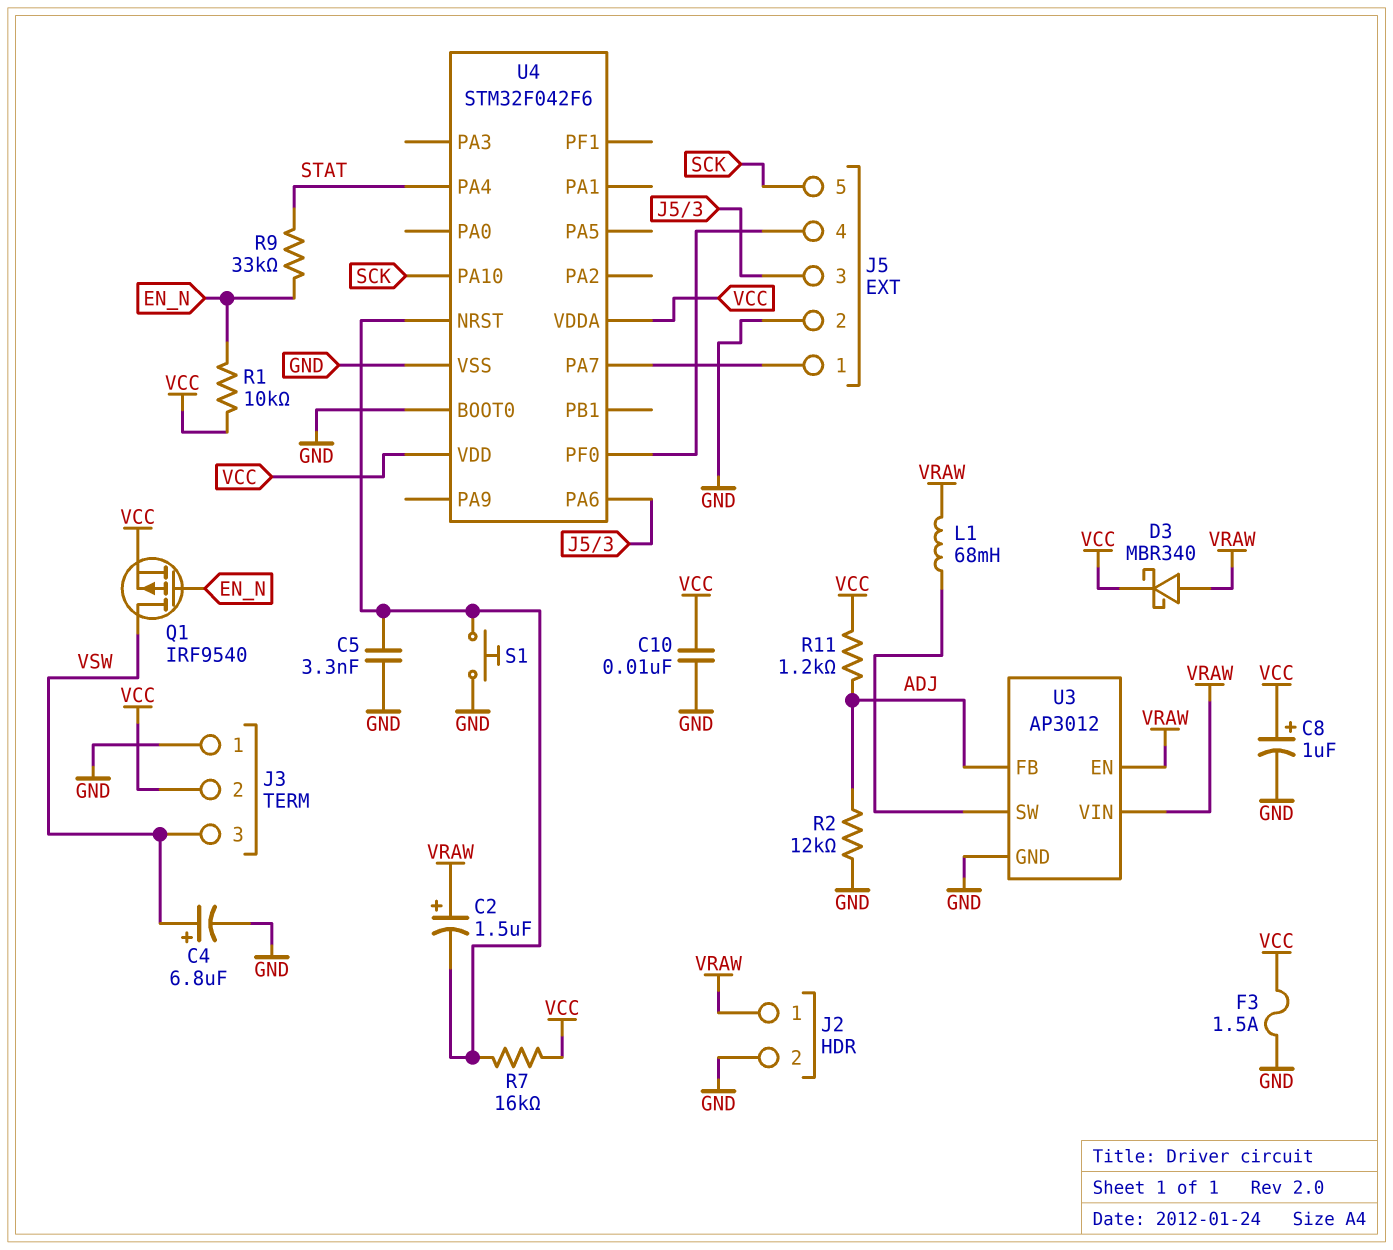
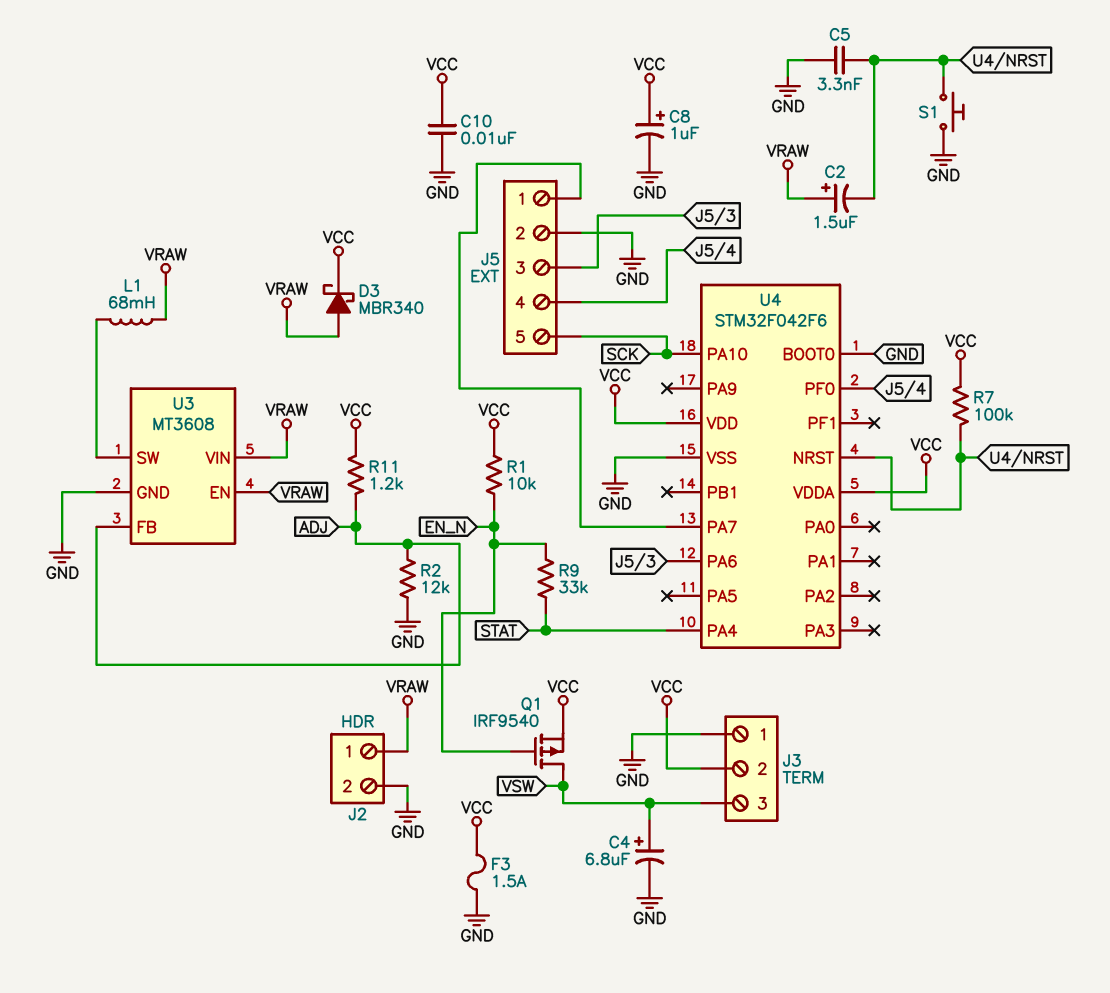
R7: 16k (U4/NRST, VCC) -> 100k (U4/NRST, VCC)
U3: AP3012 -> MT3608

